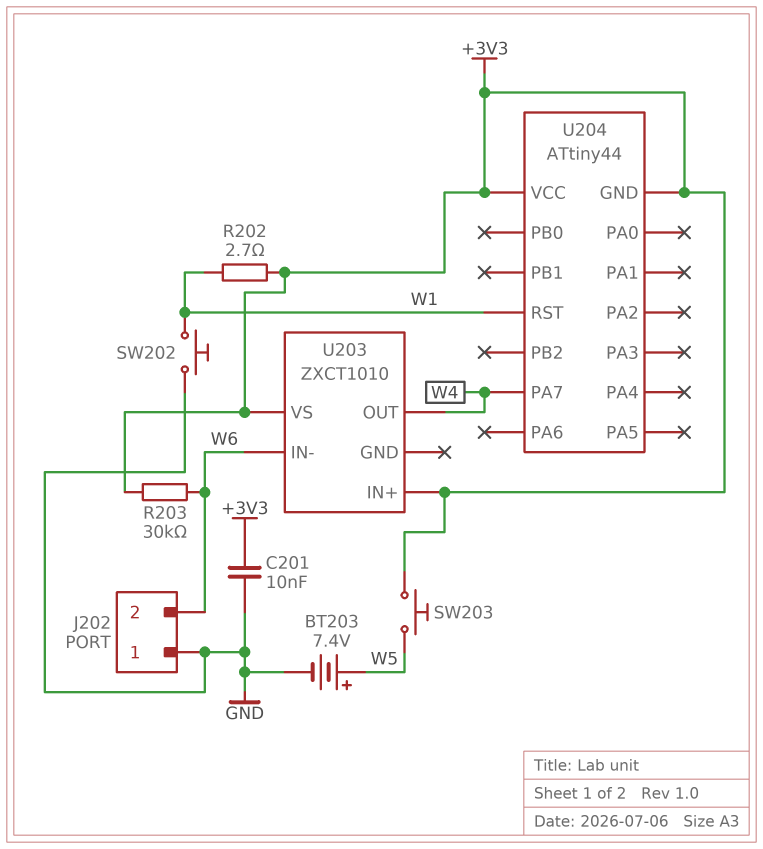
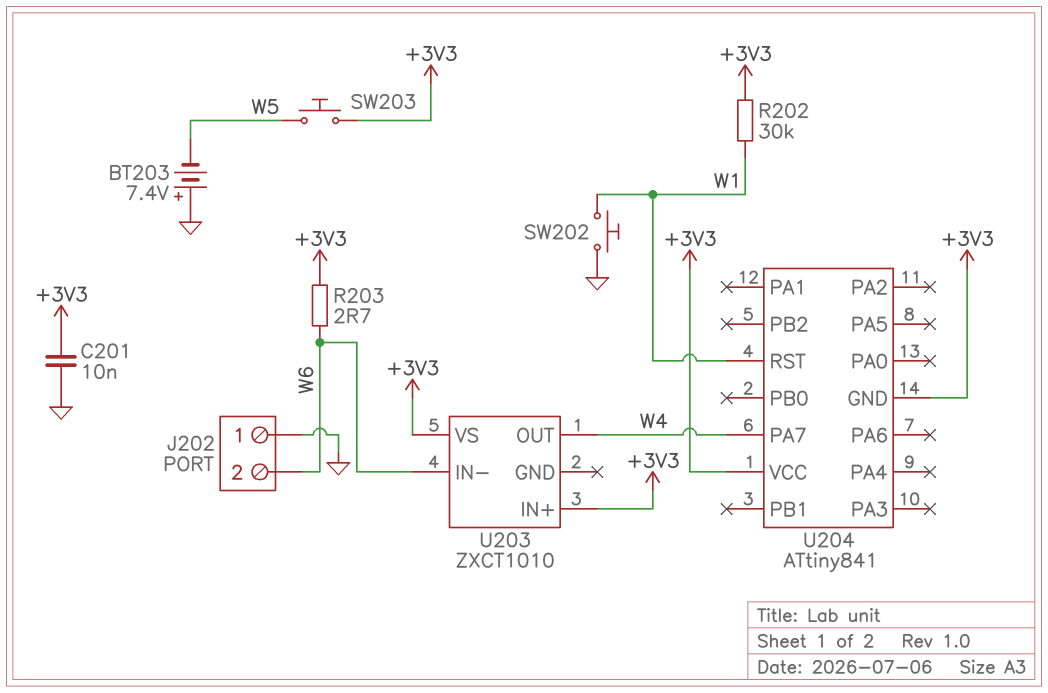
BT203: 7.4V (plus W5, minus GND) -> 7.4V (plus GND, minus W5)
R202: 2.7 (+3V3, W1) -> 30k (+3V3, W1)
R203: 30k (+3V3, W6) -> 2.7 (+3V3, W6)
U204: ATtiny44 -> ATtiny841

